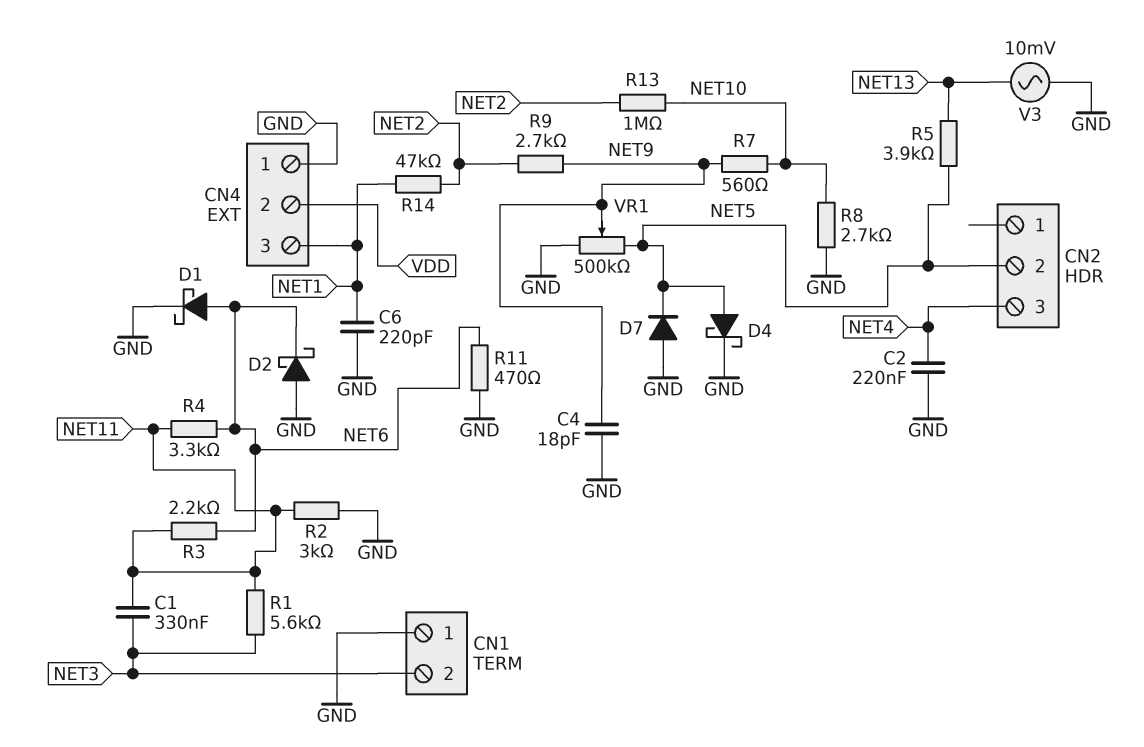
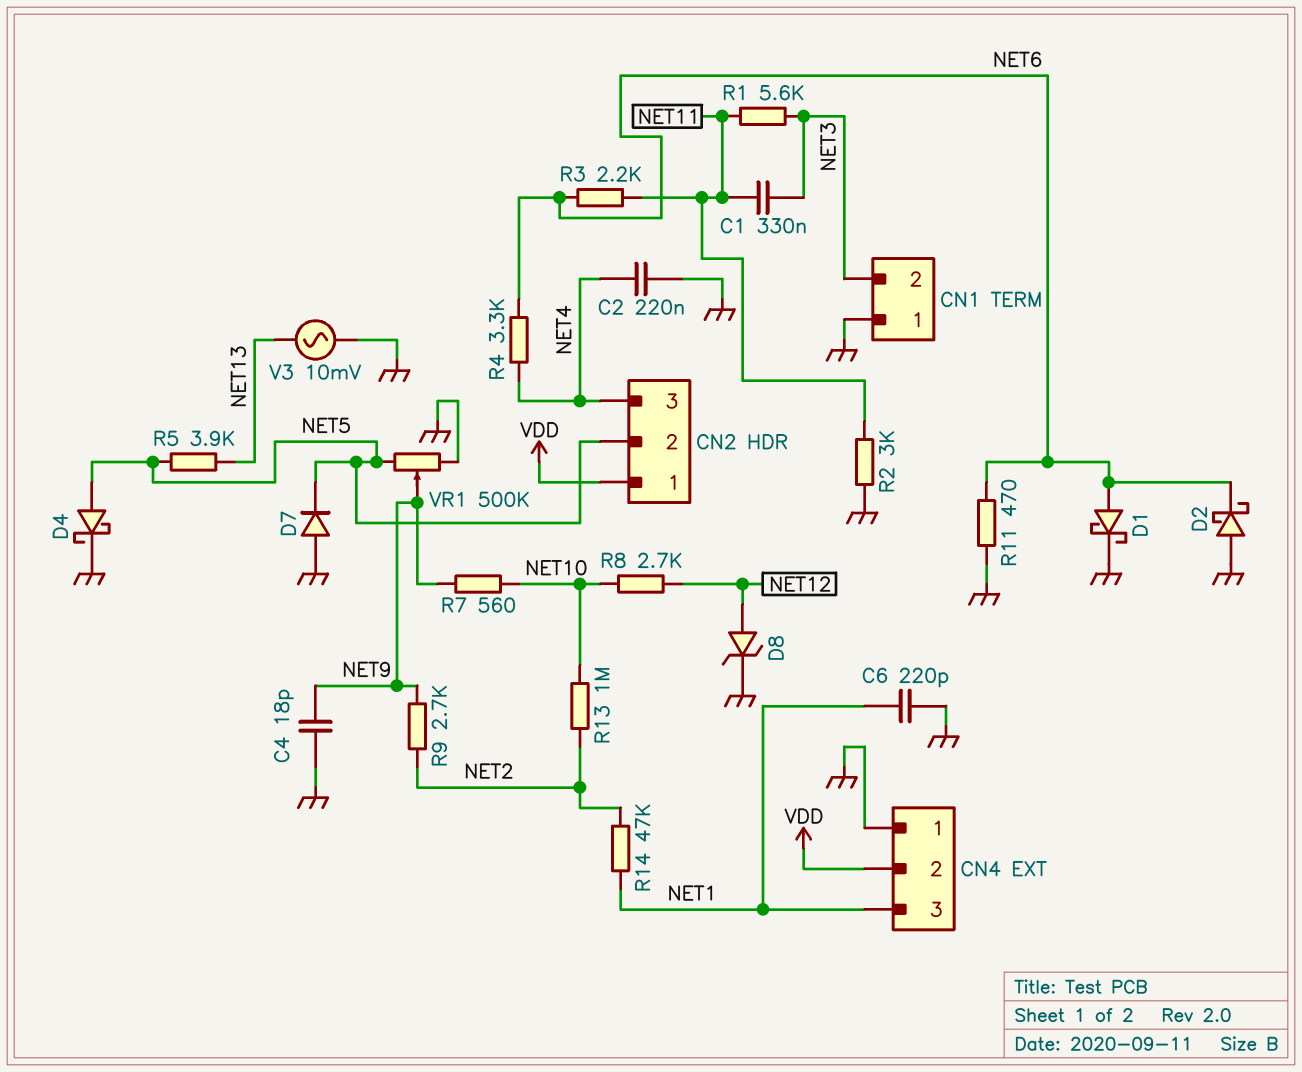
CN2 pin 1: none -> VDD
D8: none -> zener (A NET12, K GND)
R4: 3.3k (NET6, NET11) -> 3.3k (NET4, NET6)
R8: 2.7k (GND, NET10) -> 2.7k (NET10, NET12)

